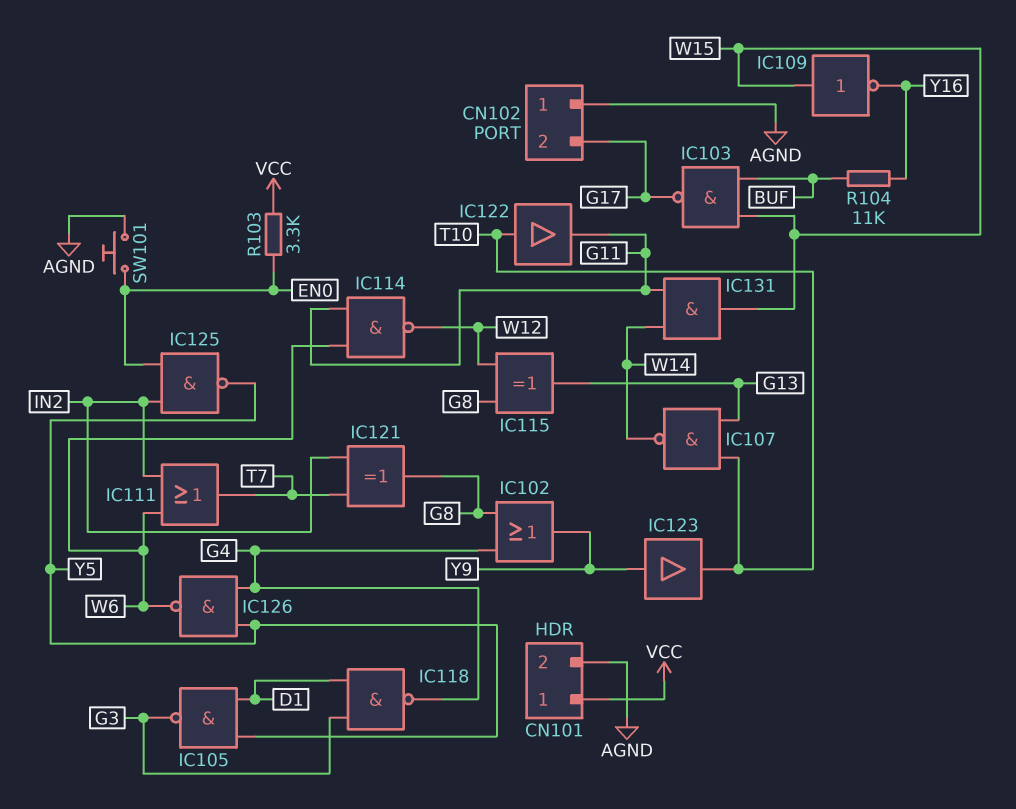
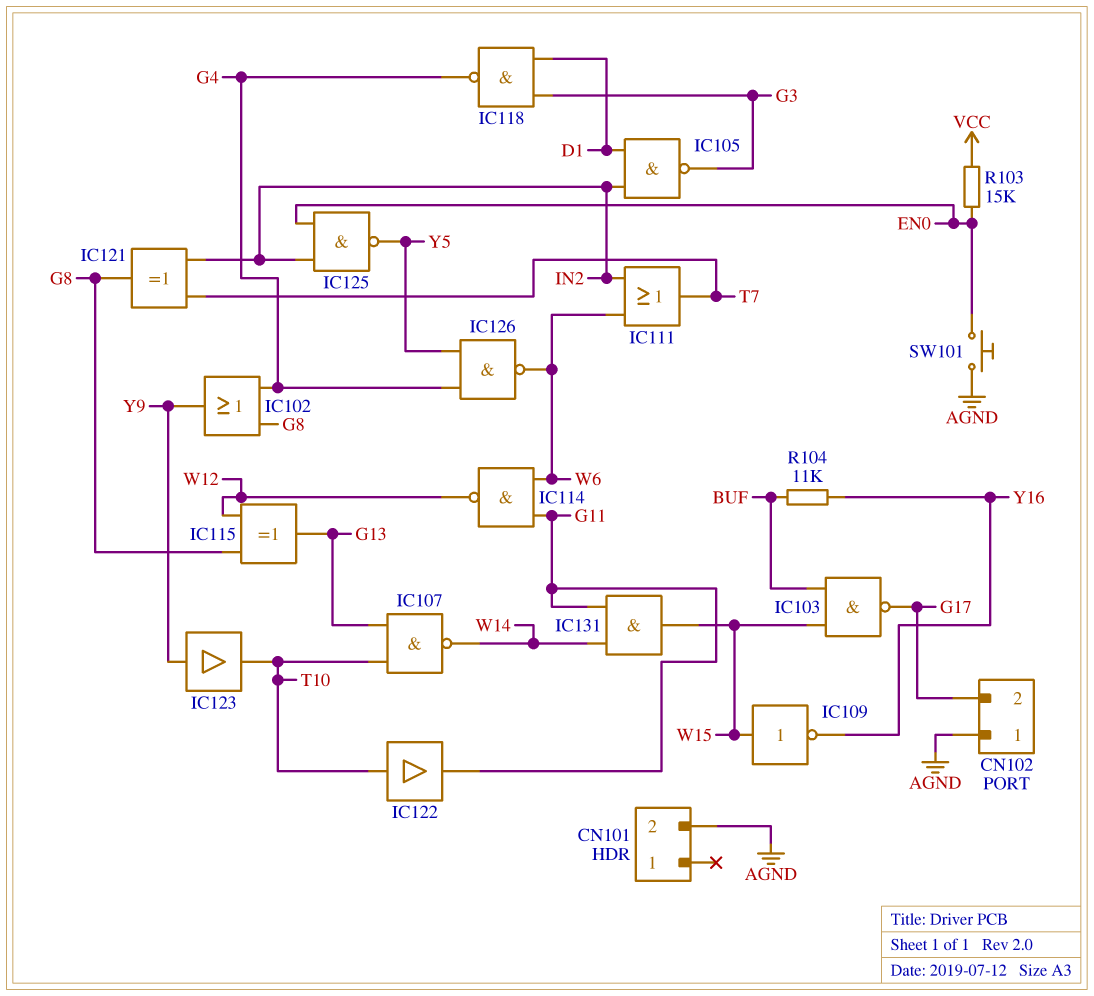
CN101 pin 1: VCC -> none
IC105: NAND (in D1, in Y5, out G3) -> NAND (in D1, in IN2, out G3)
R103: 3.3k (EN0, VCC) -> 15k (EN0, VCC)

